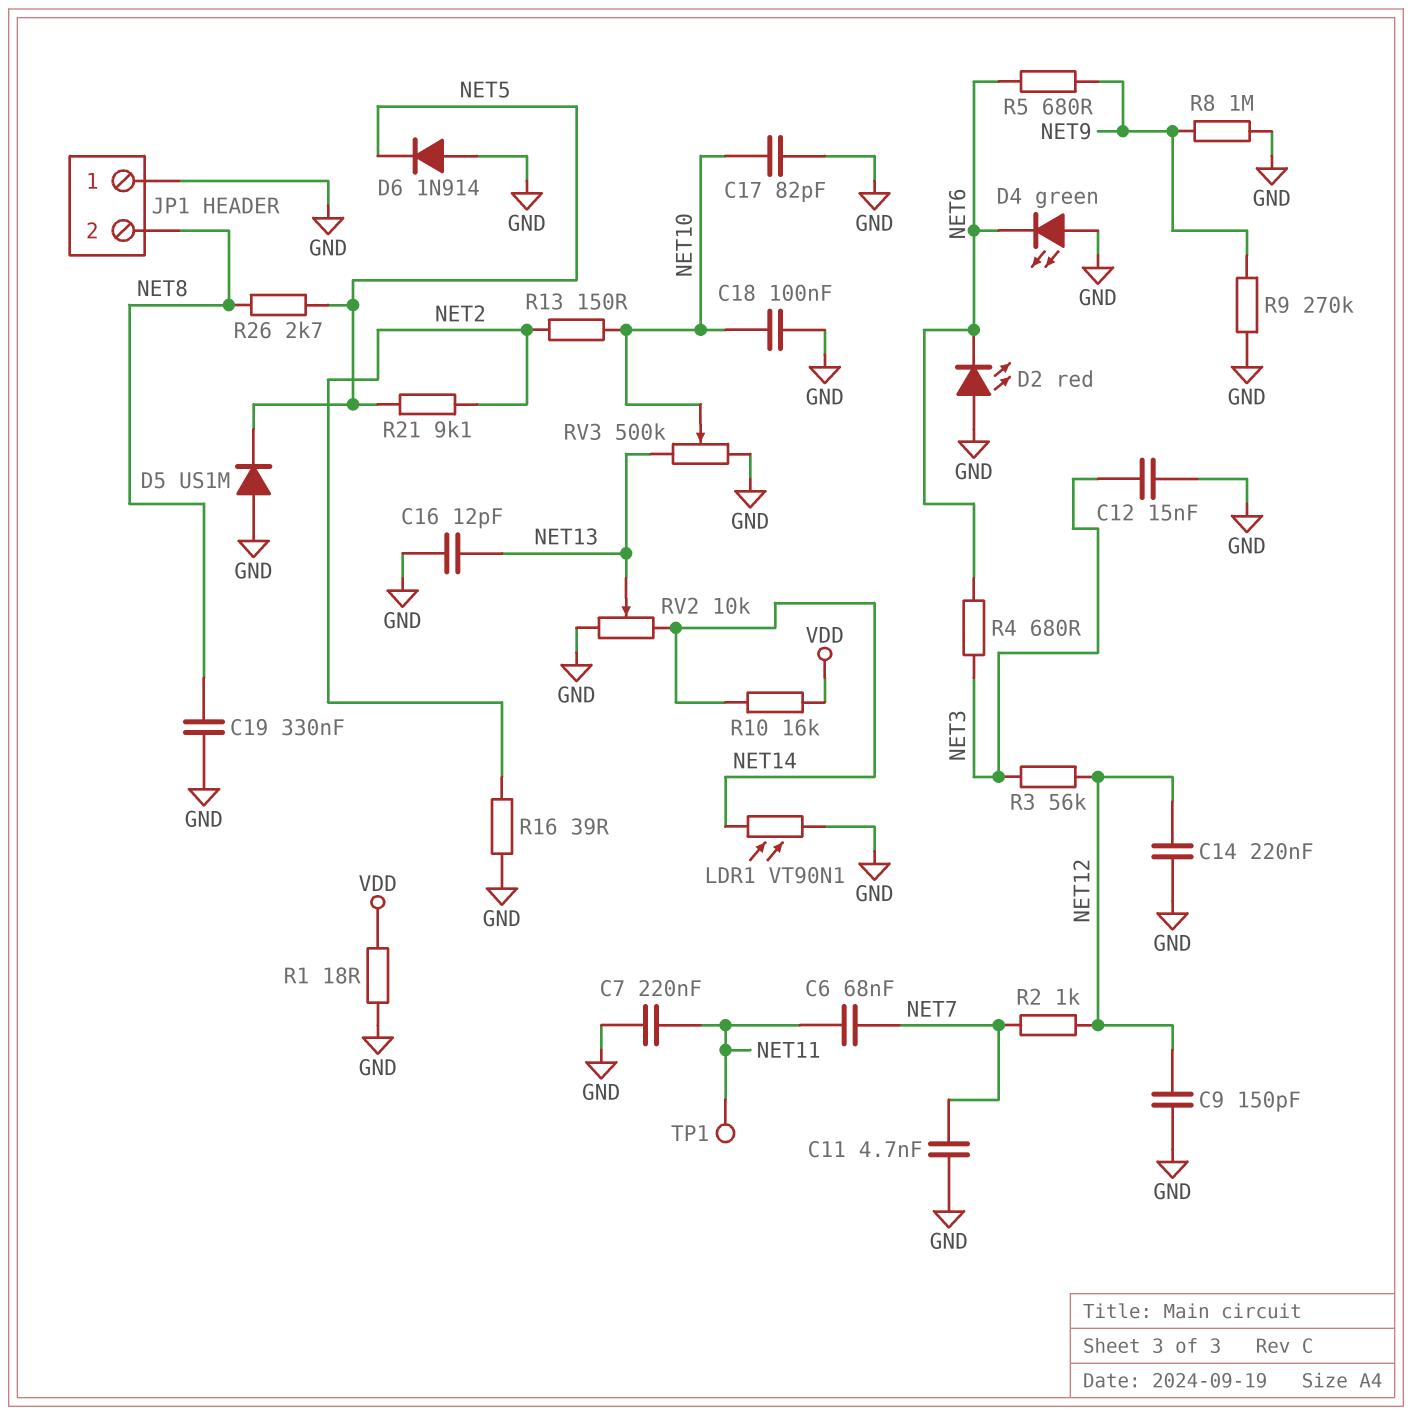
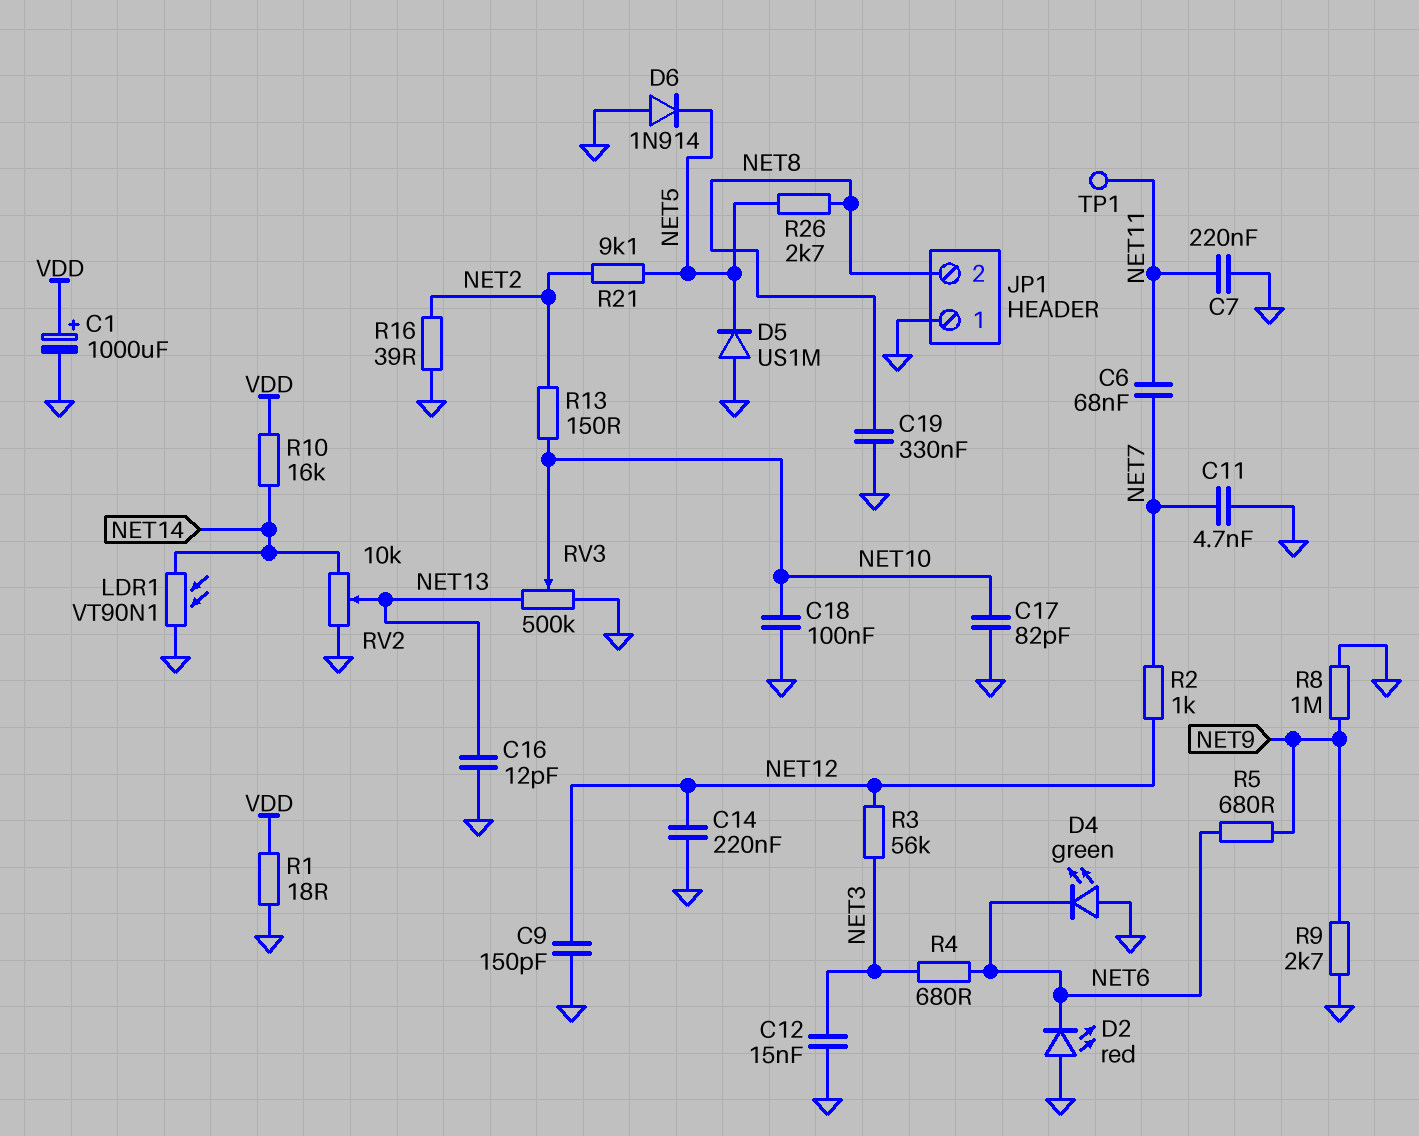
C1: none -> 1000uF (plus VDD, minus GND)
R9: 270k (GND, NET9) -> 2.7k (GND, NET9)

